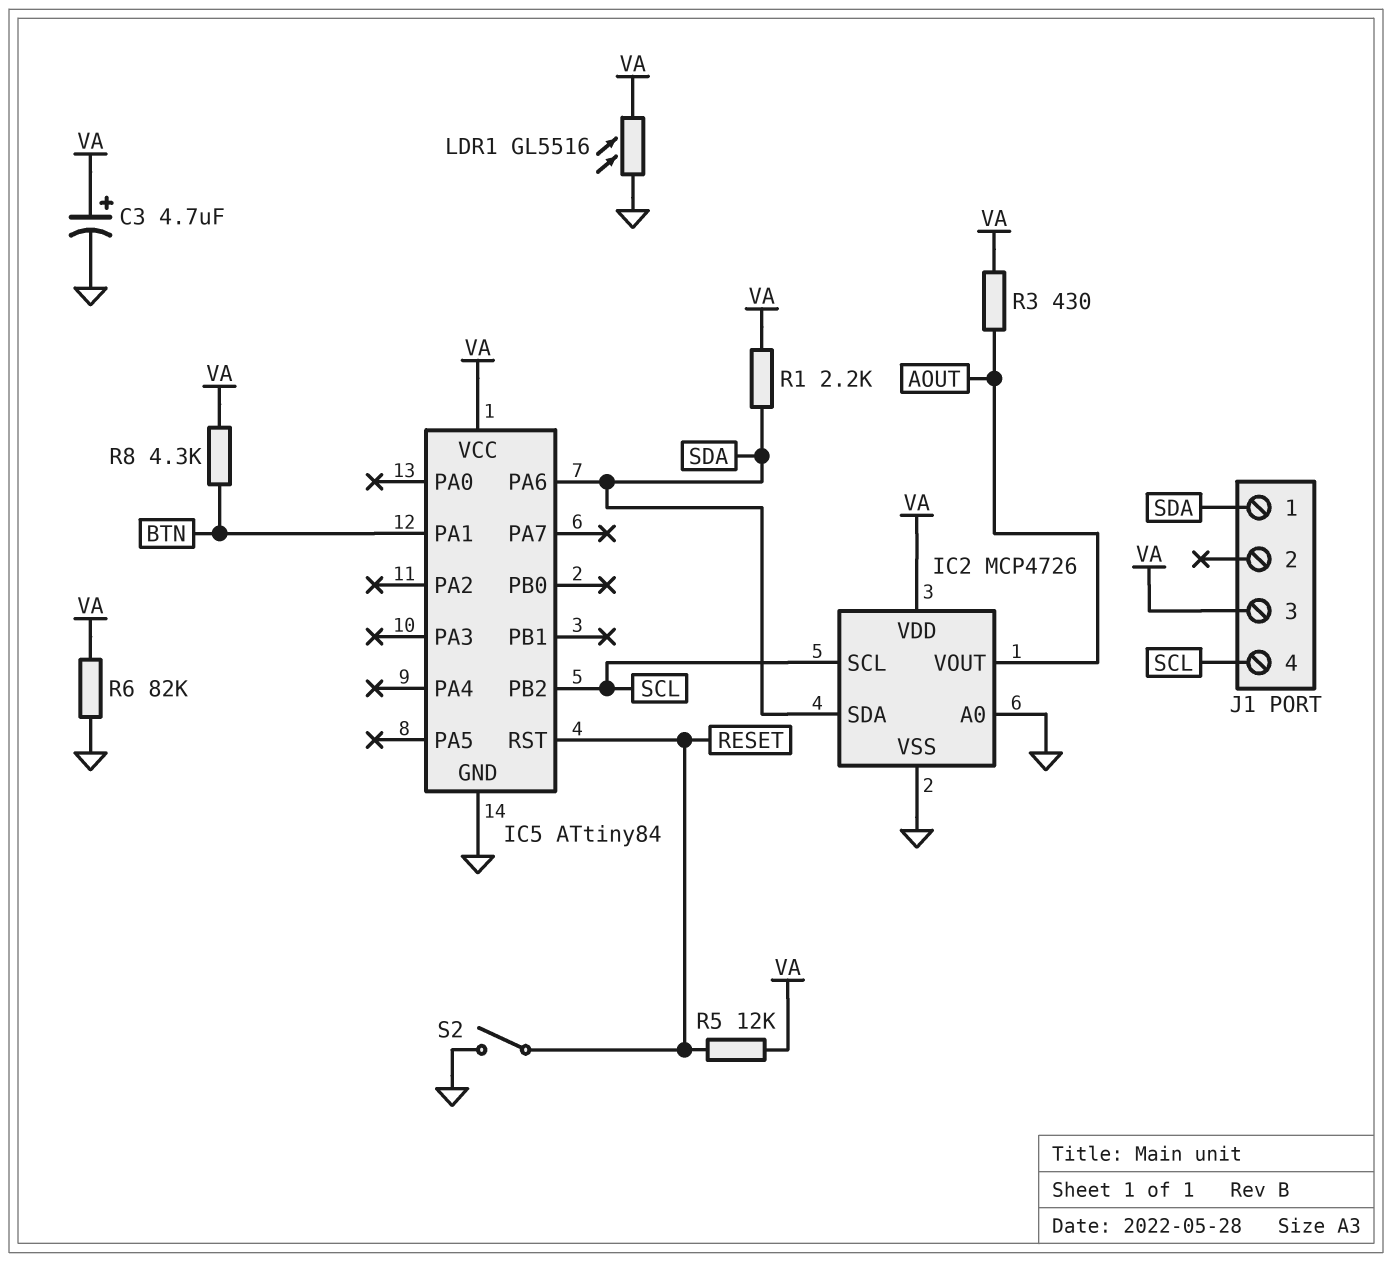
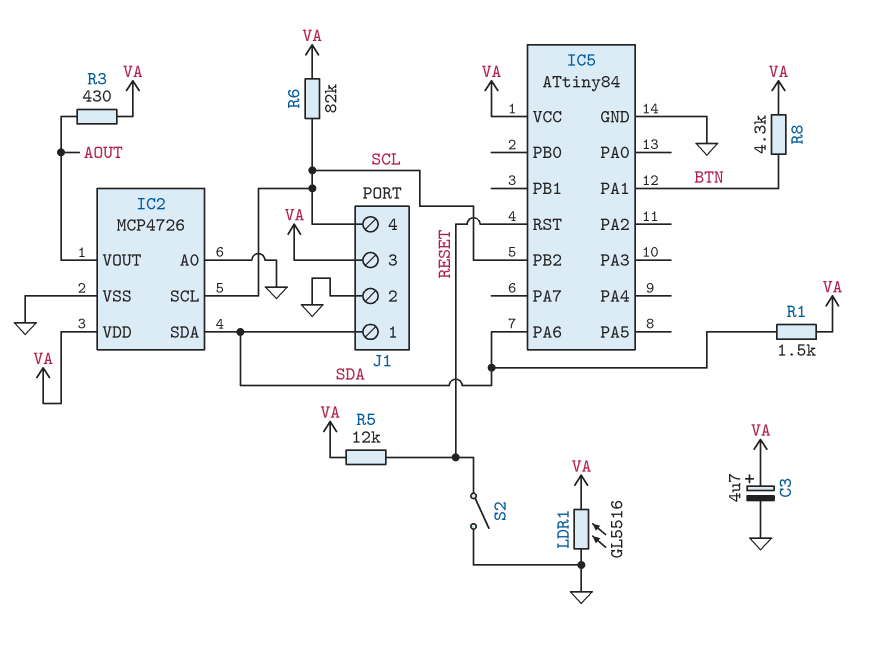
J1 pin 2: none -> GND
R1: 2.2k (SDA, VA) -> 1.5k (SDA, VA)
R6: 82k (GND, VA) -> 82k (SCL, VA)

